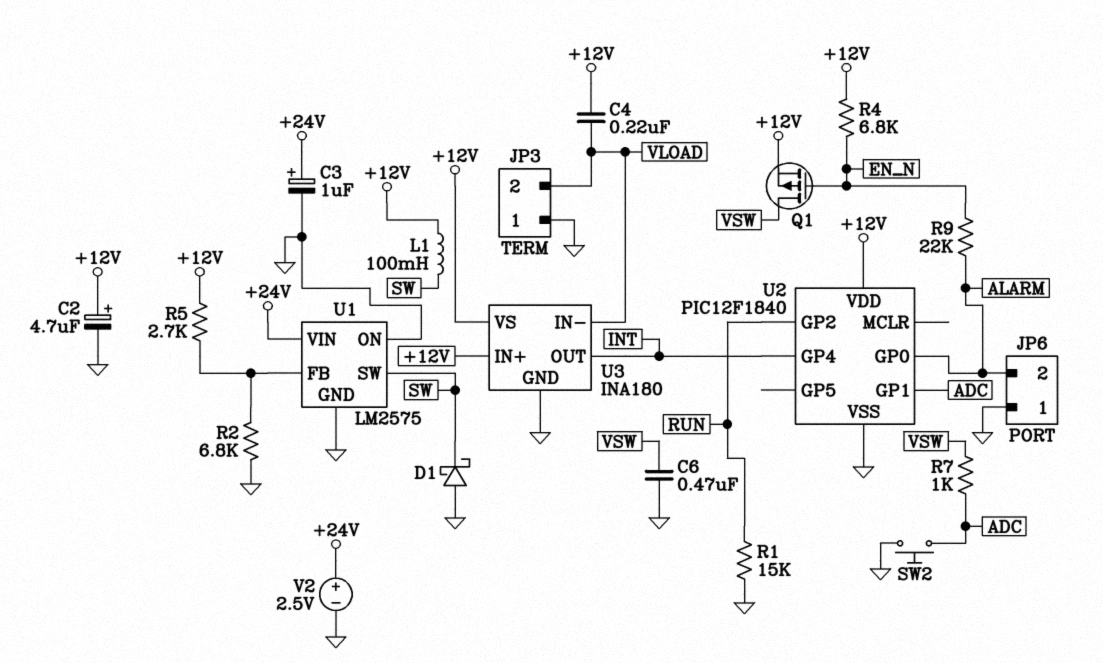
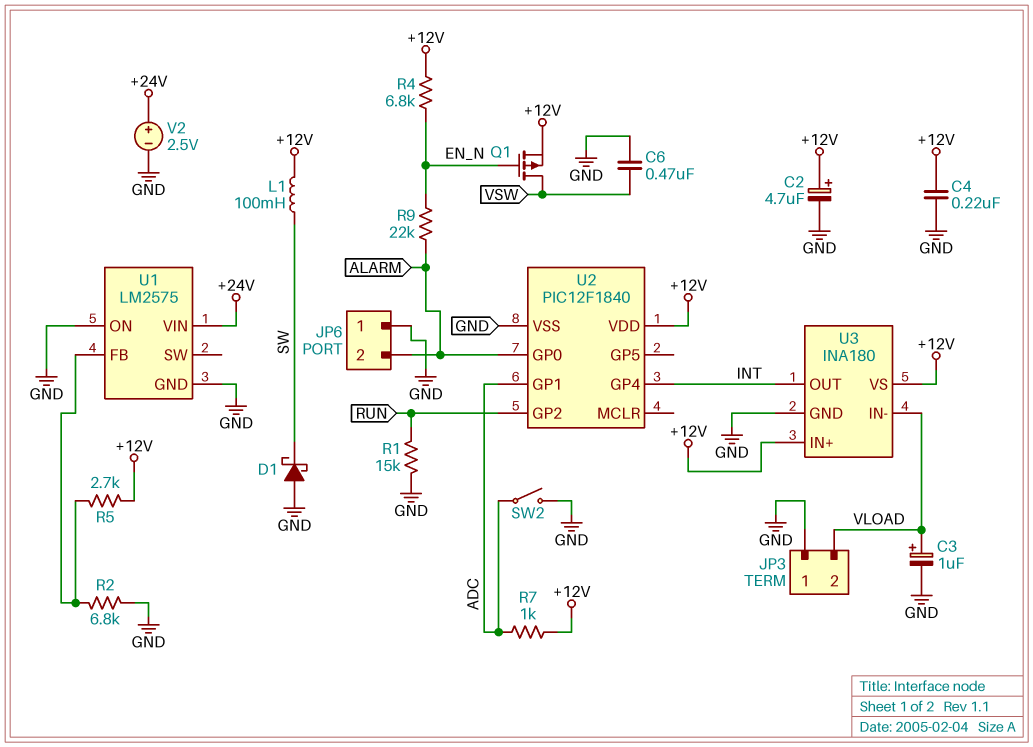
C3: 1uF (plus +24V, minus GND) -> 1uF (plus VLOAD, minus GND)
C4: 220nF (+12V, VLOAD) -> 220nF (+12V, GND)
R7: 1k (ADC, VSW) -> 1k (+12V, ADC)
SW2: button (ADC, GND) -> switch (ADC, GND)
U1 pin SW: SW -> none

